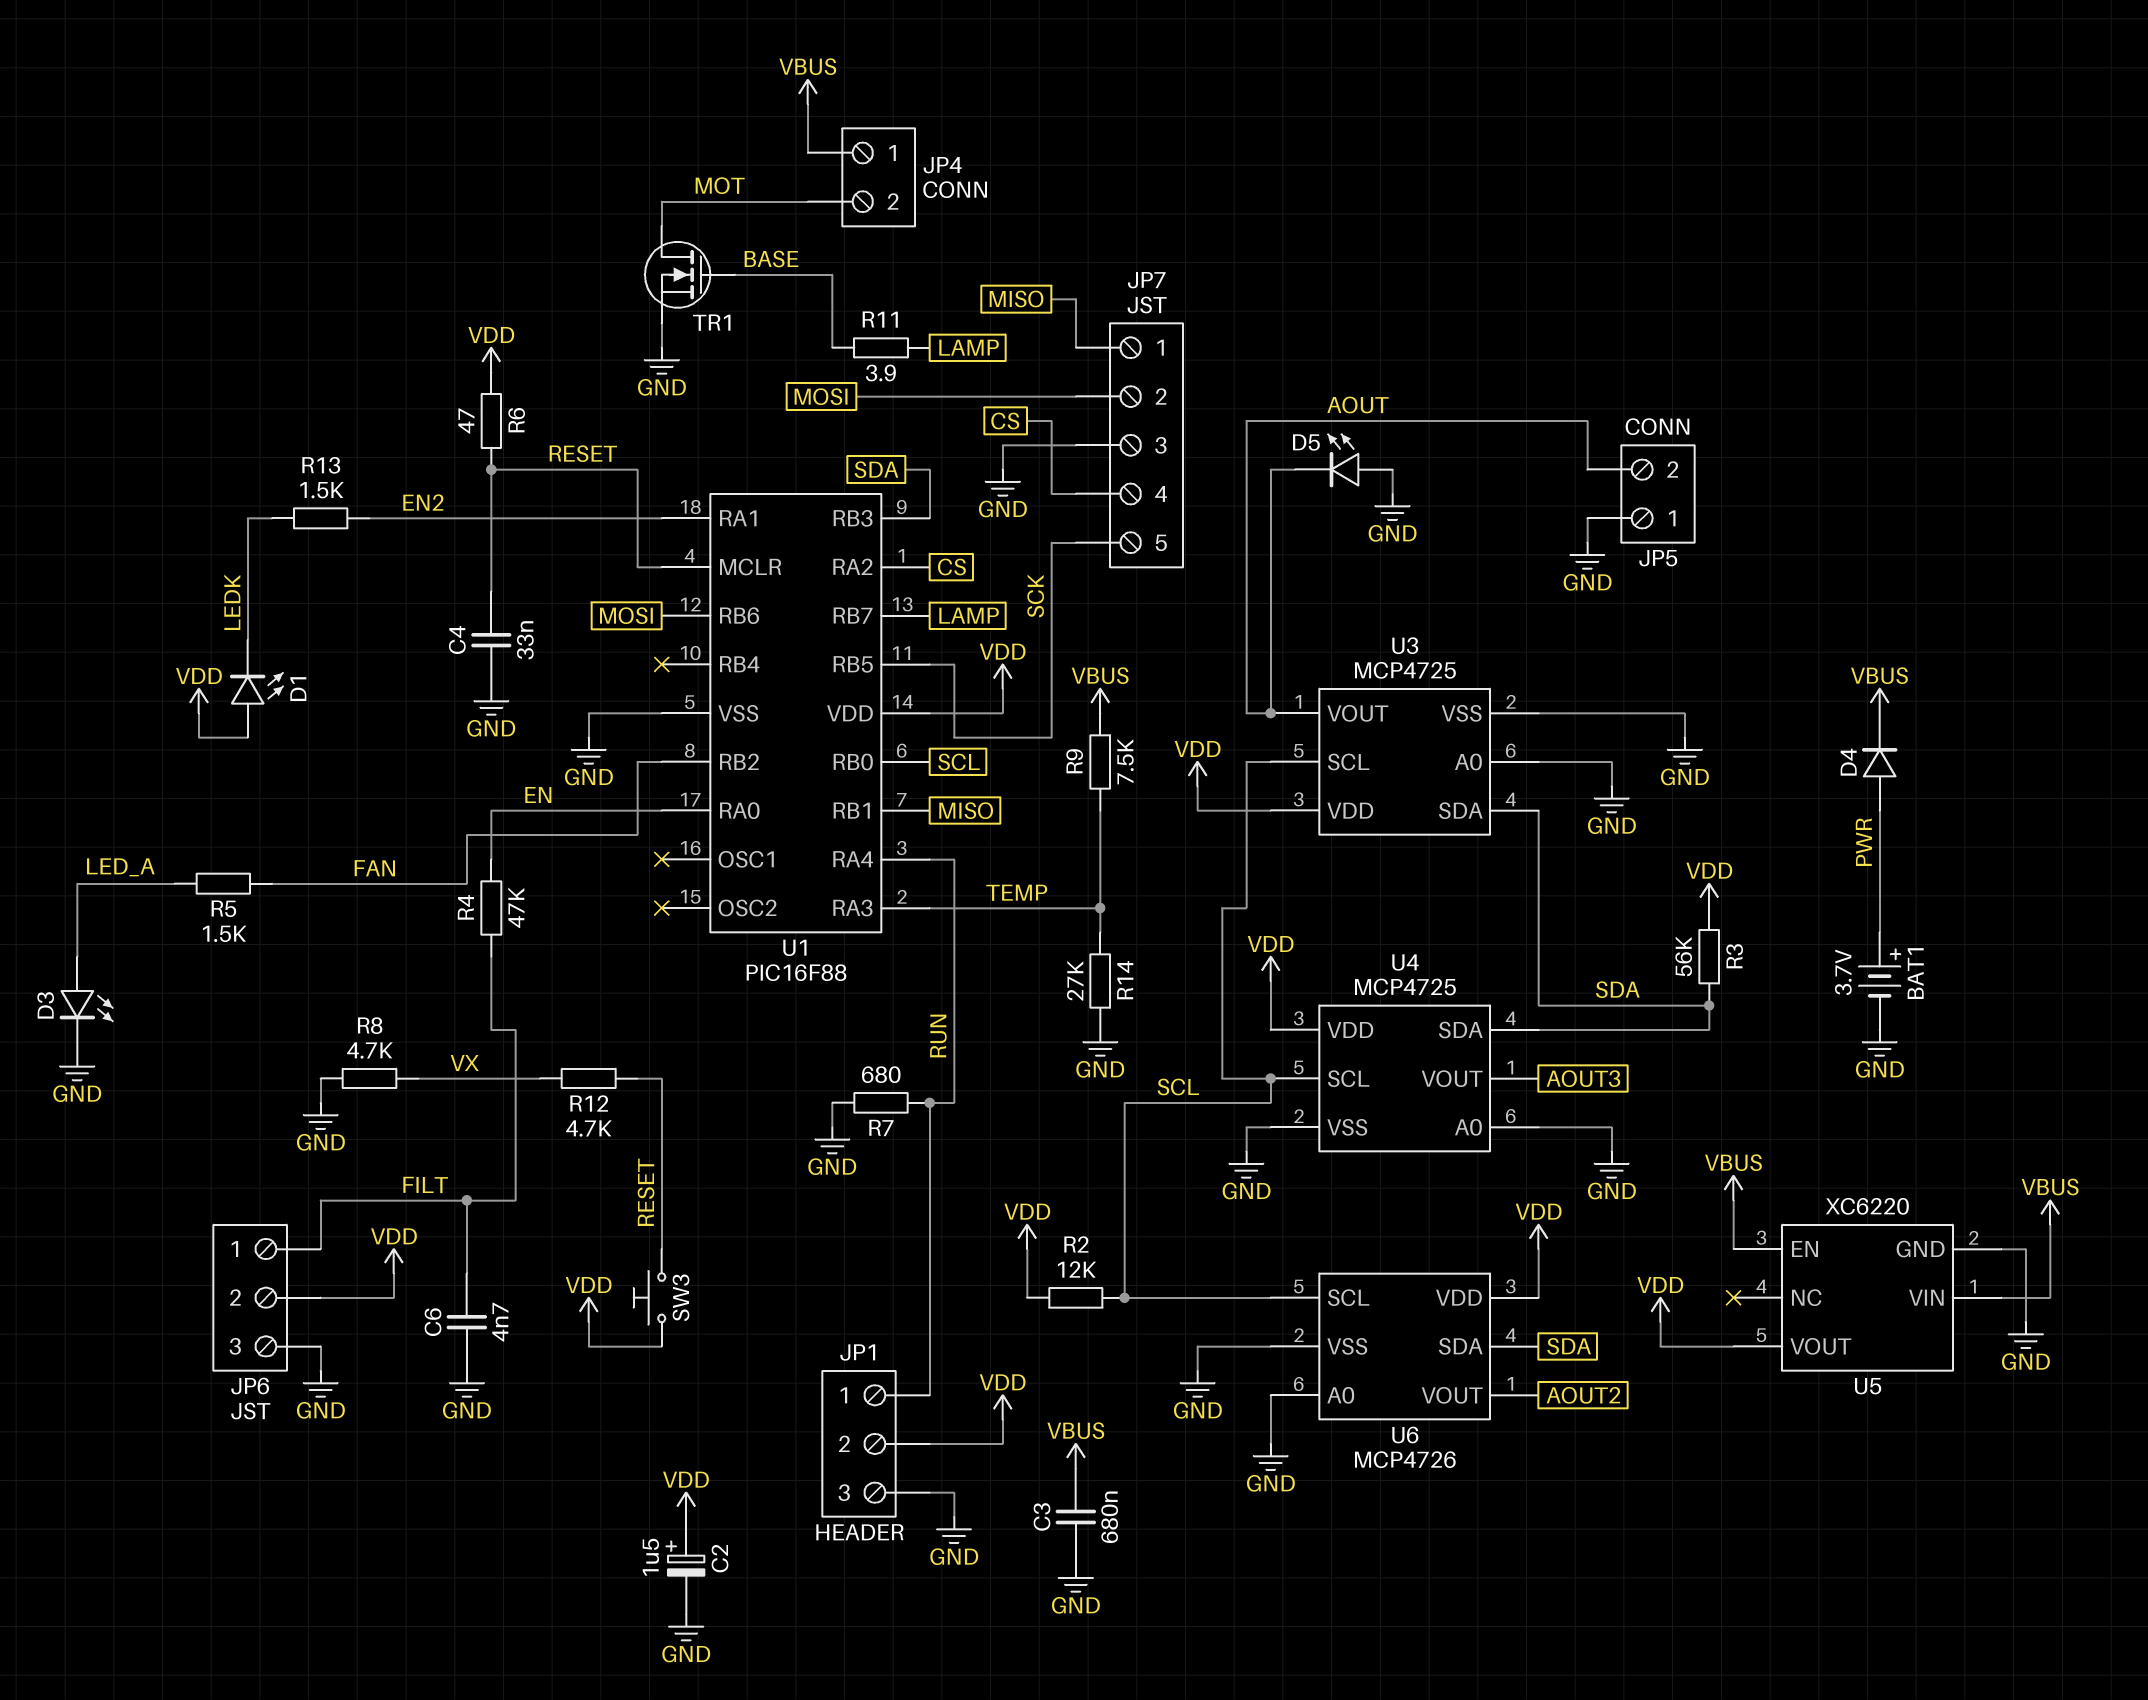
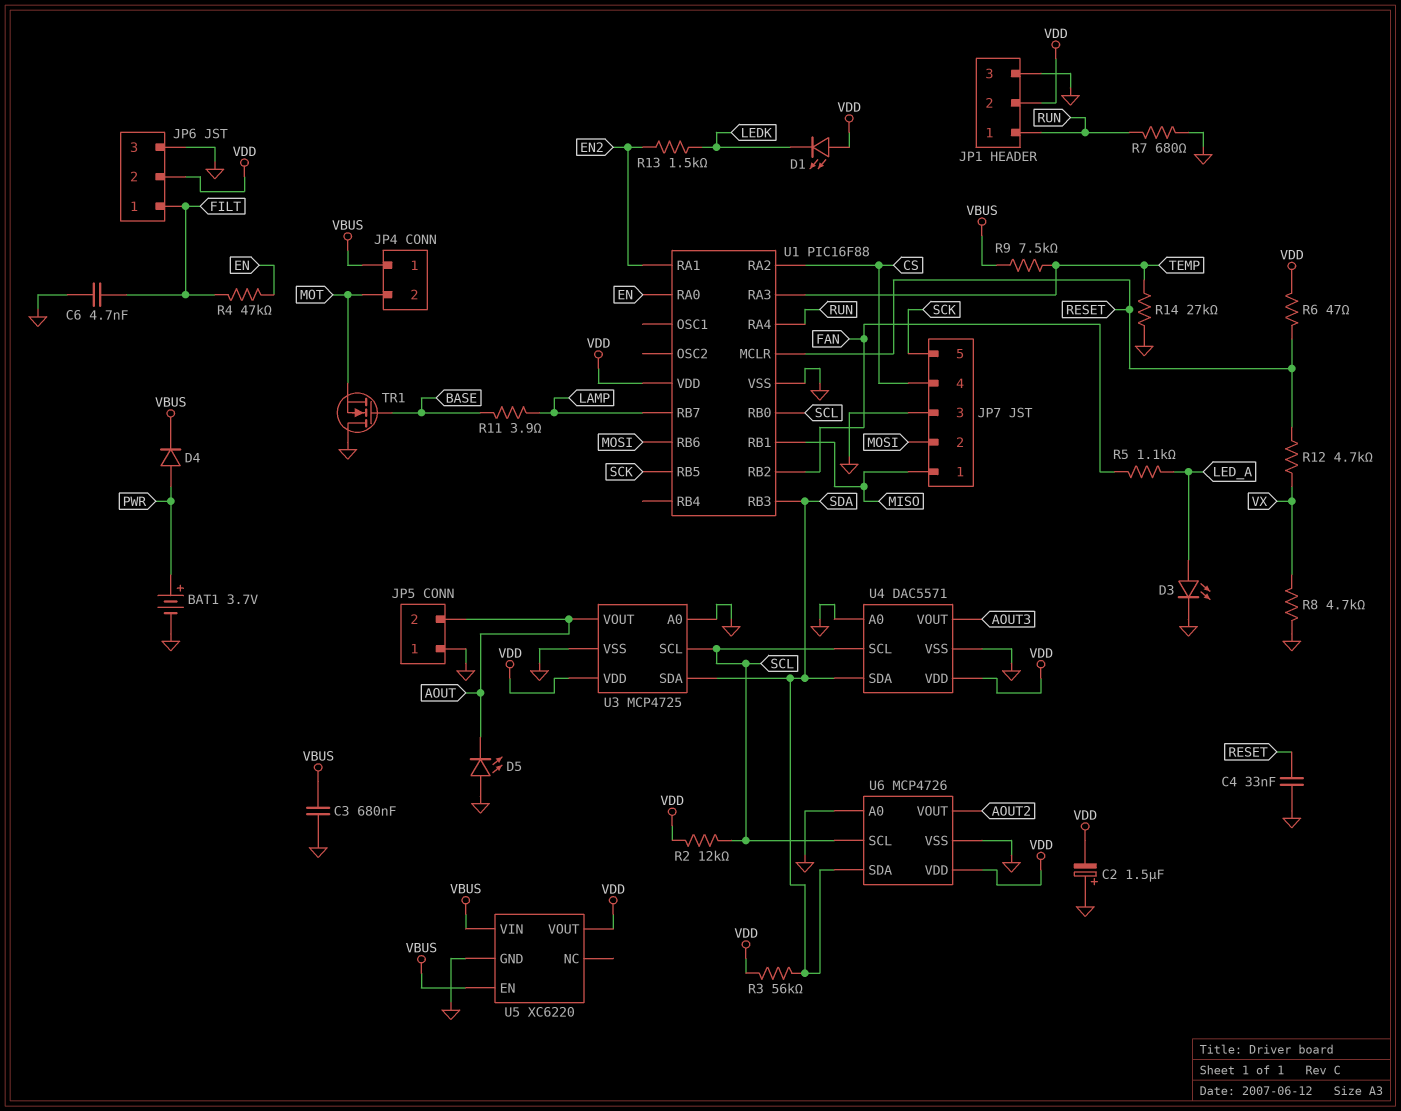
C2: 1.5uF (plus VDD, minus GND) -> 1.5uF (plus GND, minus VDD)
R5: 1.5k (FAN, LED_A) -> 1.1k (FAN, LED_A)
SW3: button (RESET, VDD) -> none
TR1: NMOS (G BASE, D MOT, S GND) -> NMOS (G BASE, D GND, S MOT)
U4: MCP4725 -> DAC5571

